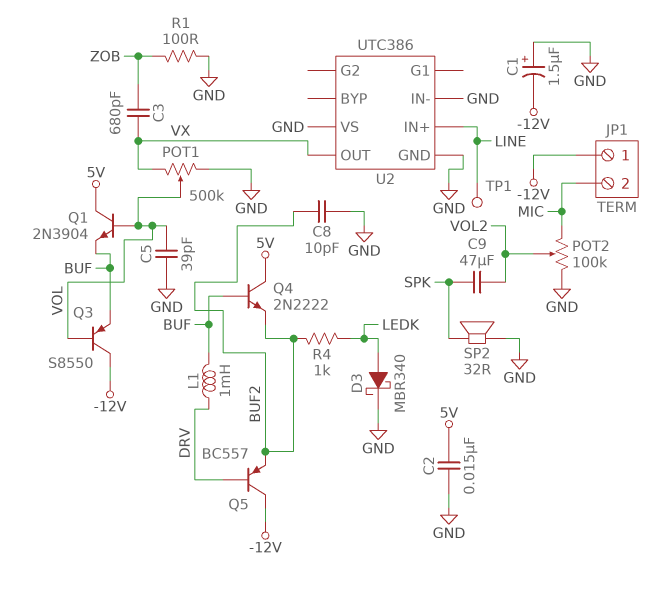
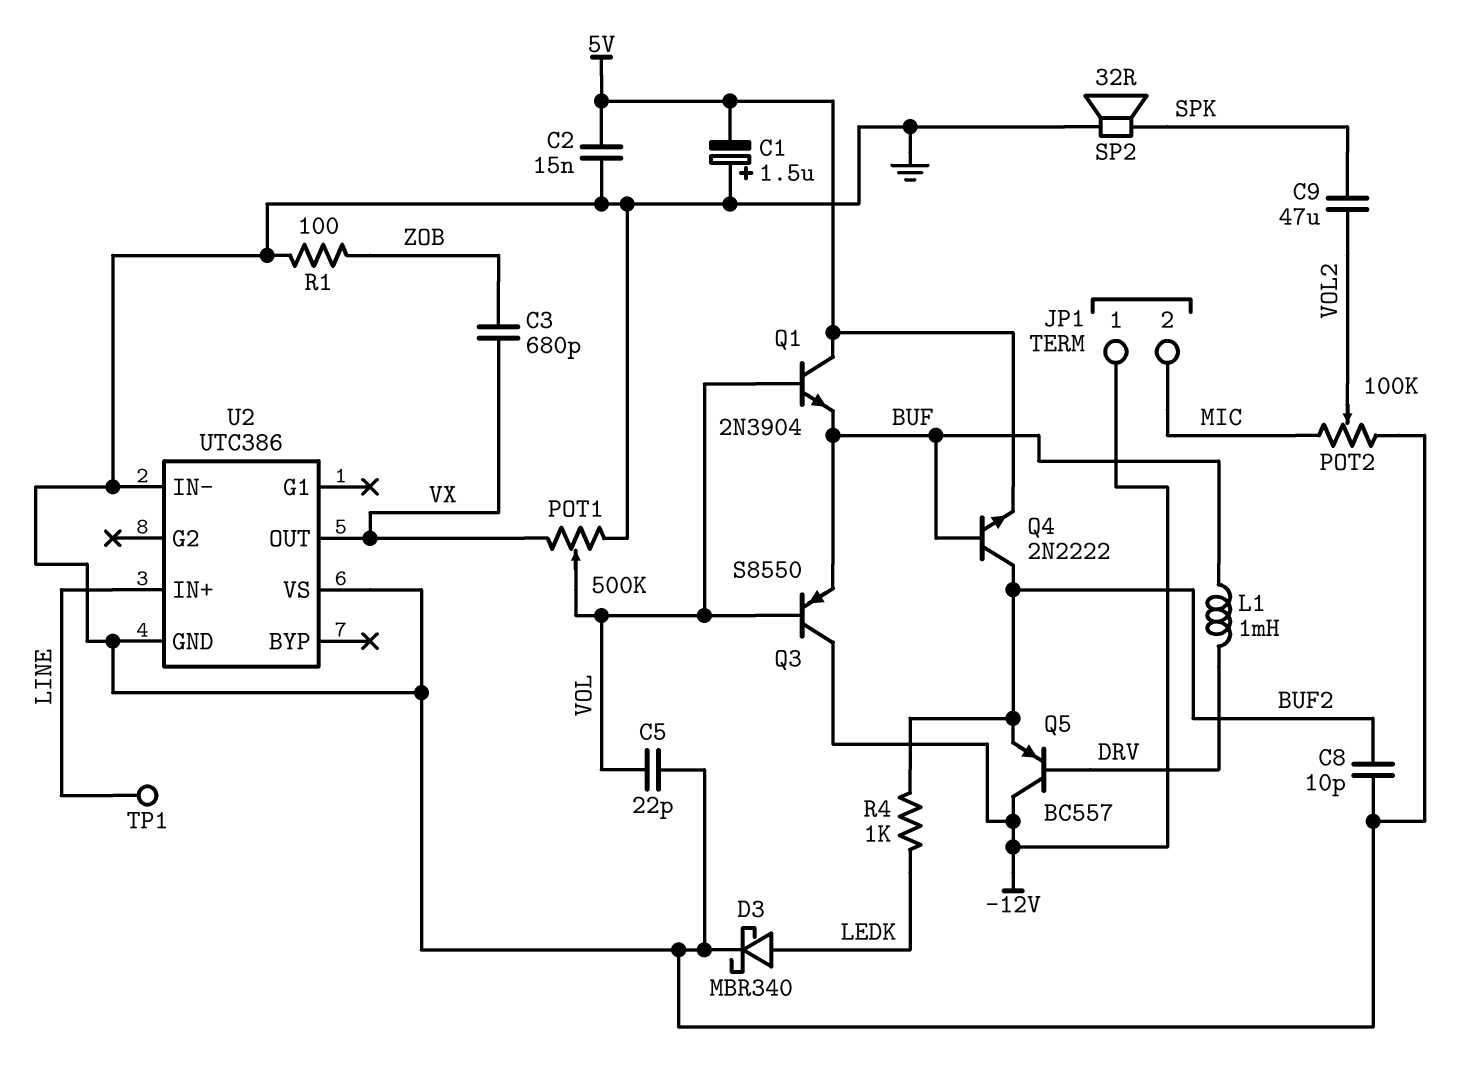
C1: 1.5uF (plus GND, minus -12V) -> 1.5uF (plus GND, minus 5V)
C5: 39pF (GND, VOL) -> 22pF (GND, VOL)
Q4: NPN 2N2222 (B BUF, C 5V, E BUF2) -> NPN 2N2222 (B BUF, C BUF2, E 5V)

